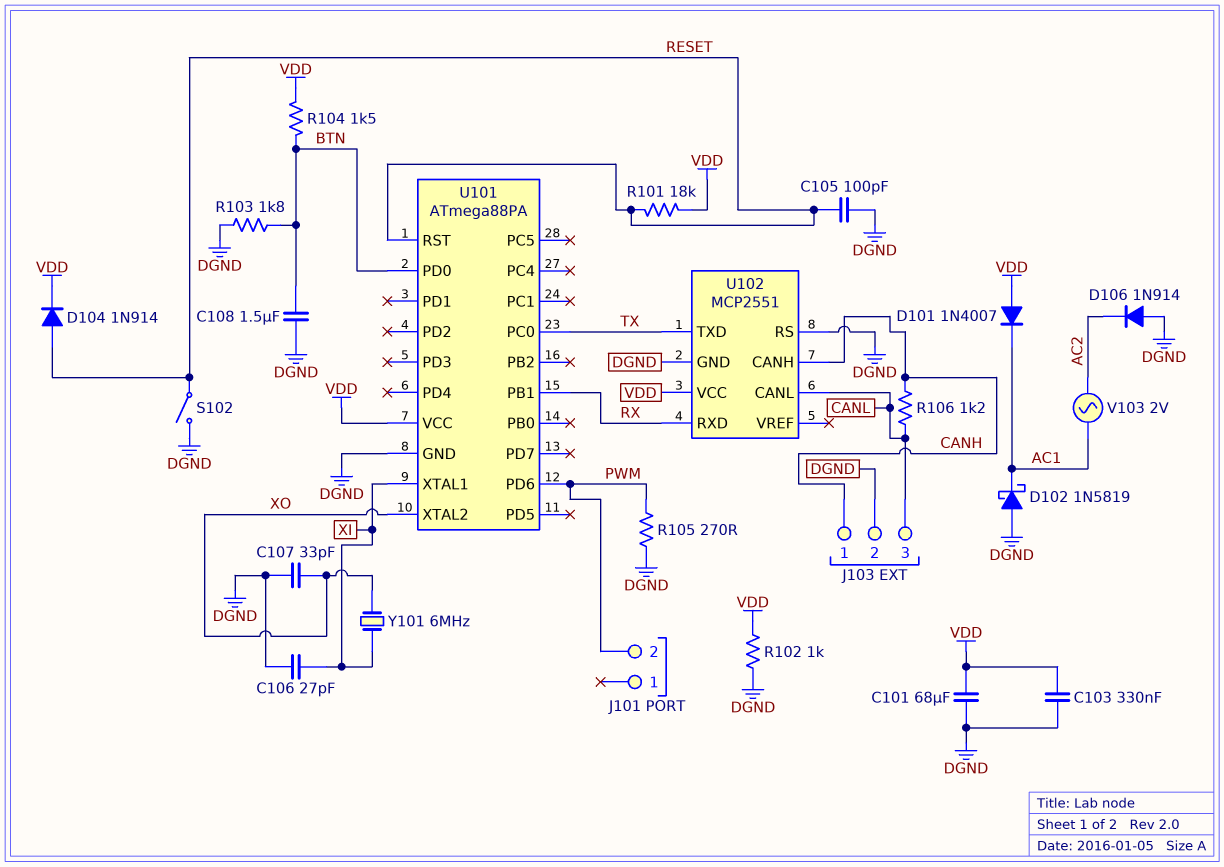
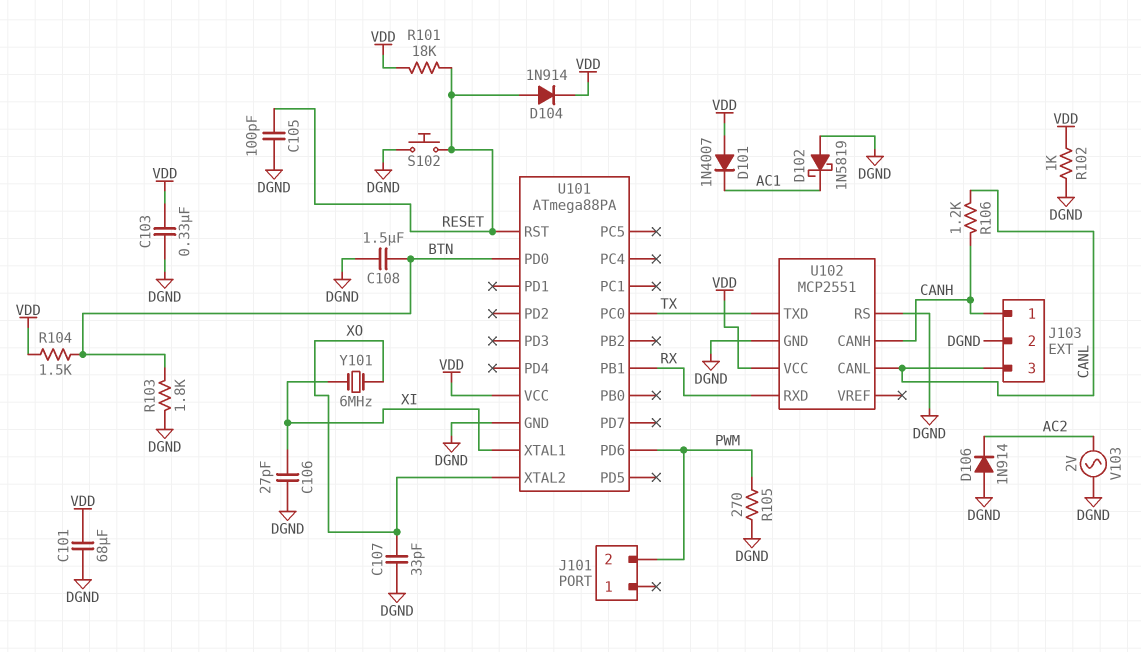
S102: switch (DGND, RESET) -> button (DGND, RESET)
V103: AC 2V (AC1, AC2) -> AC 2V (AC2, DGND)

